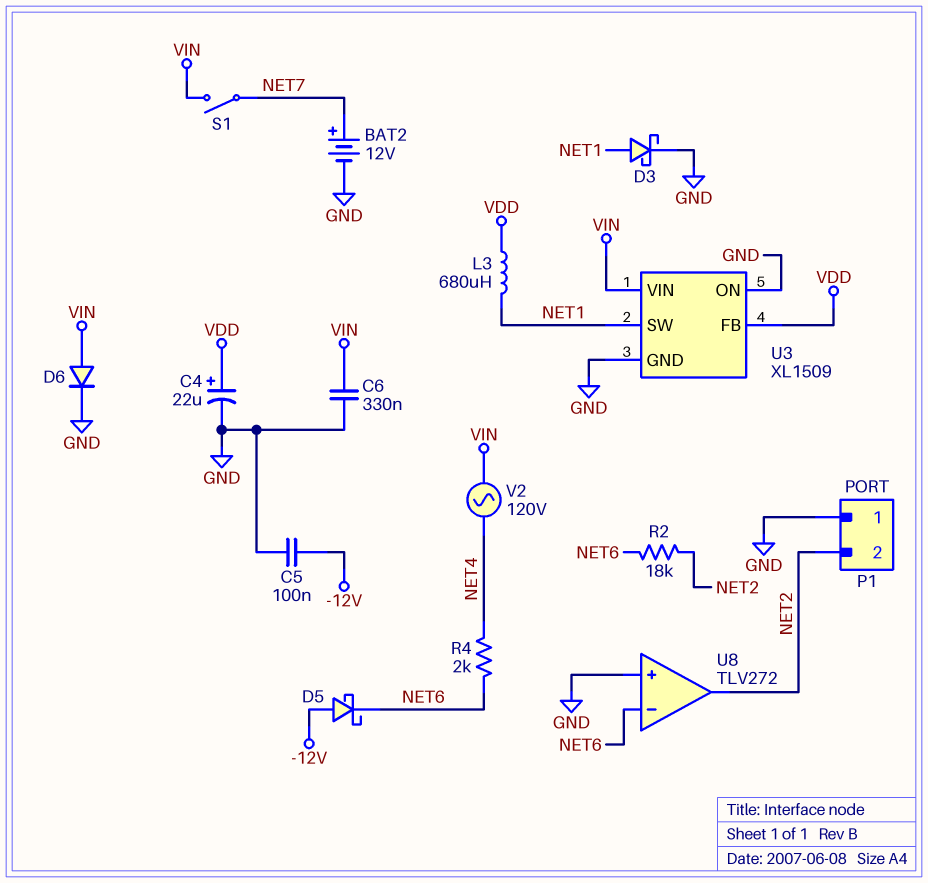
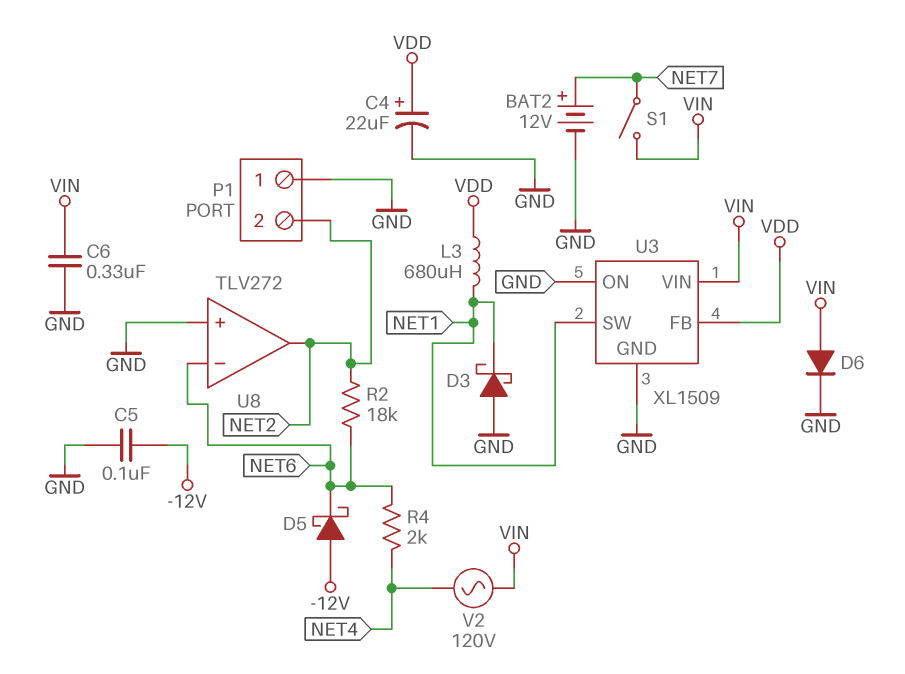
D3: schottky (A NET1, K GND) -> schottky (A GND, K NET1)

